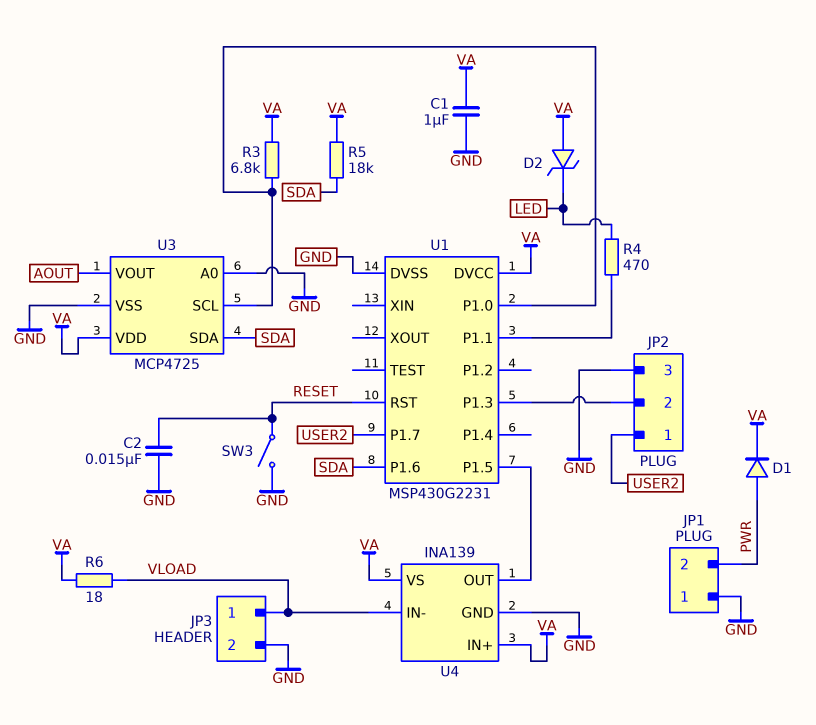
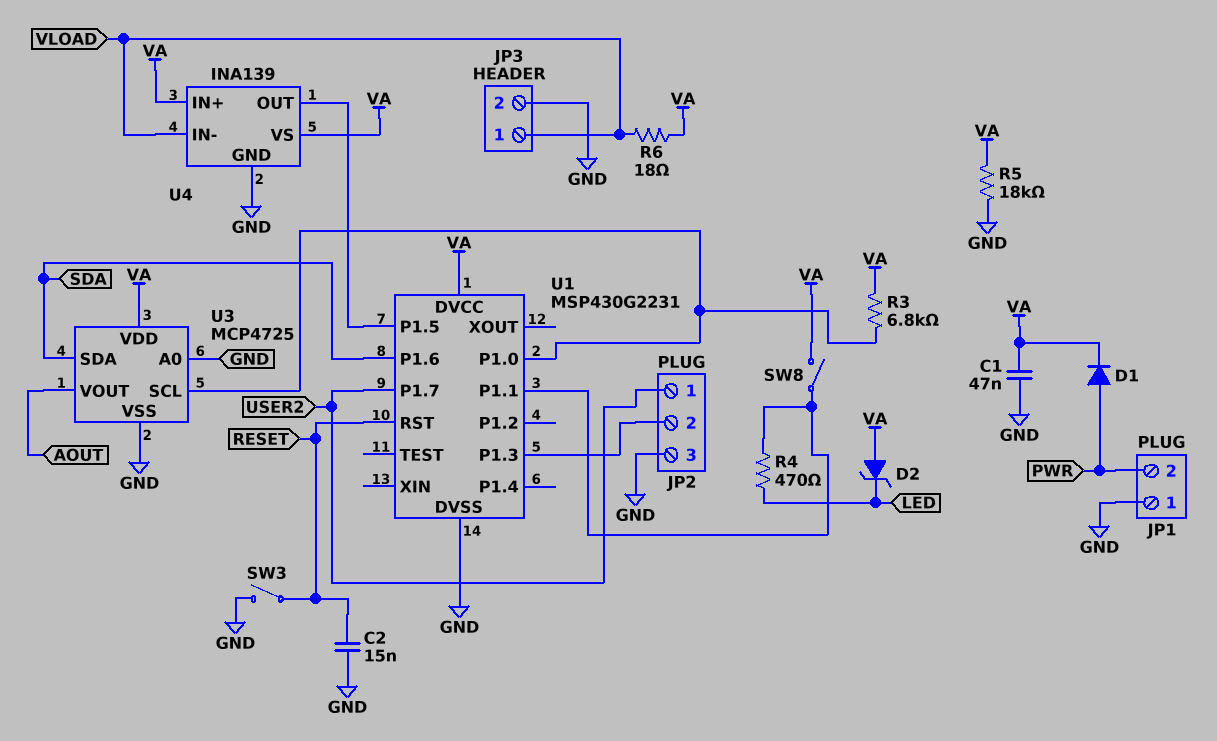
C1: 1uF (GND, VA) -> 47nF (GND, VA)
R5: 18k (SDA, VA) -> 18k (GND, VA)
SW8: none -> switch (U1/P1.1, VA)

